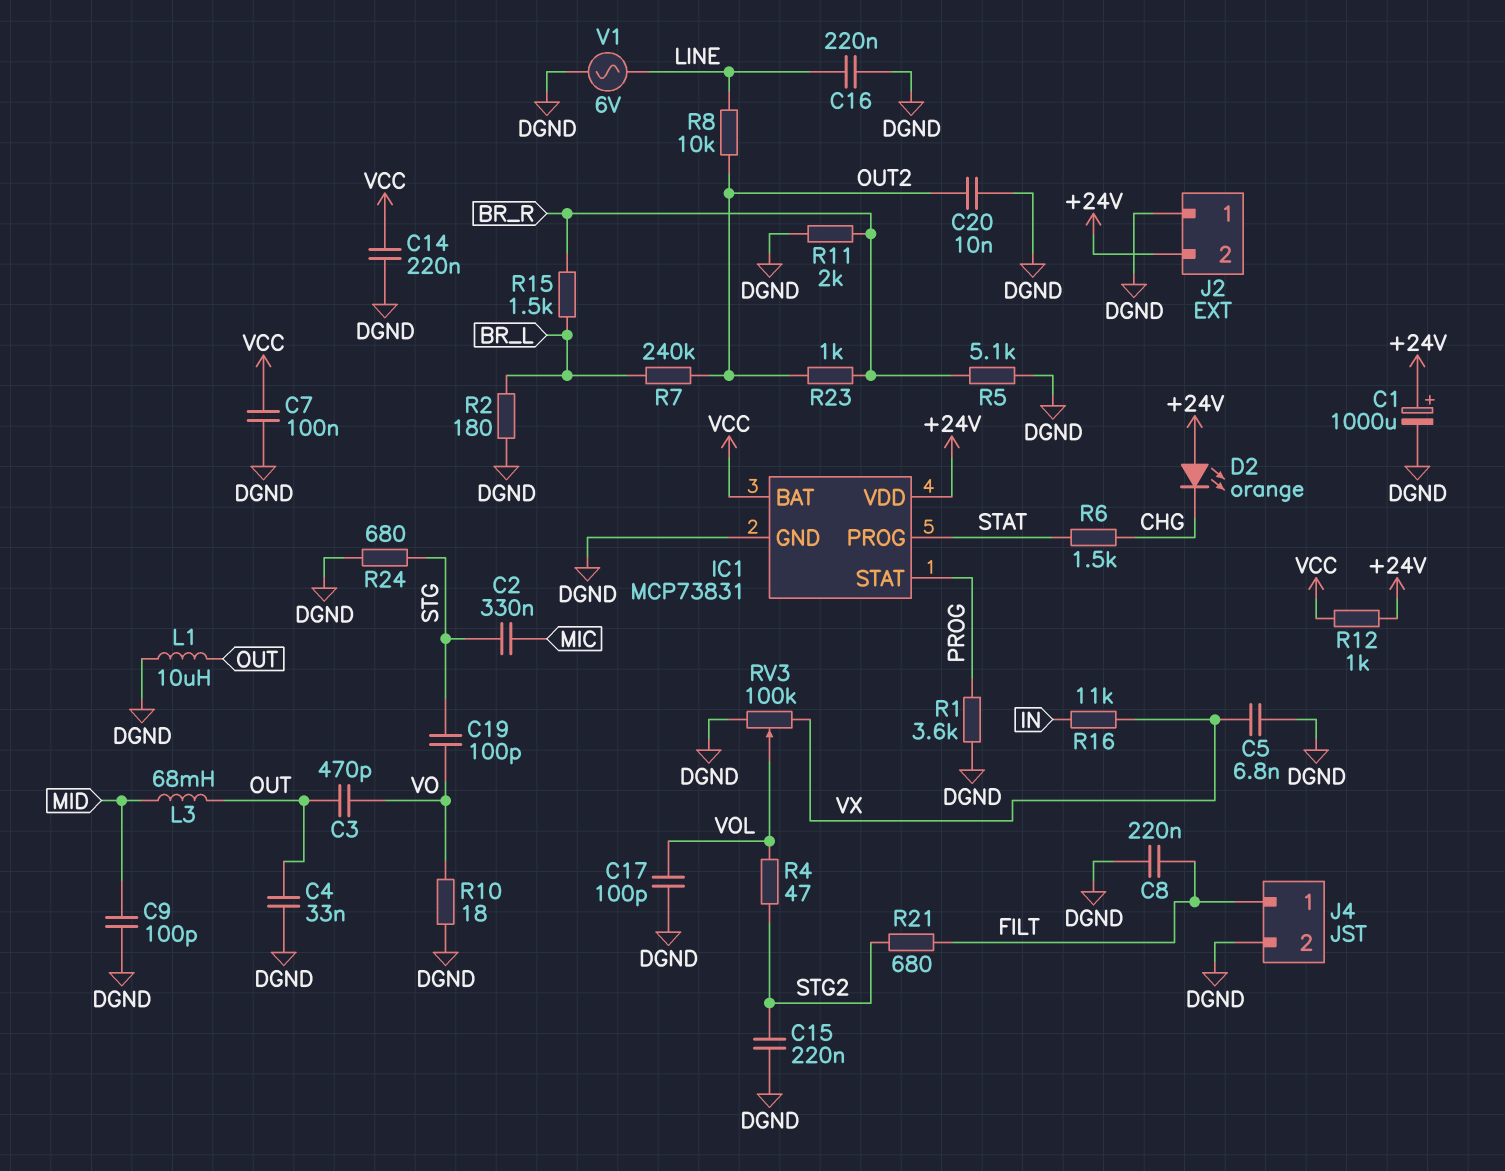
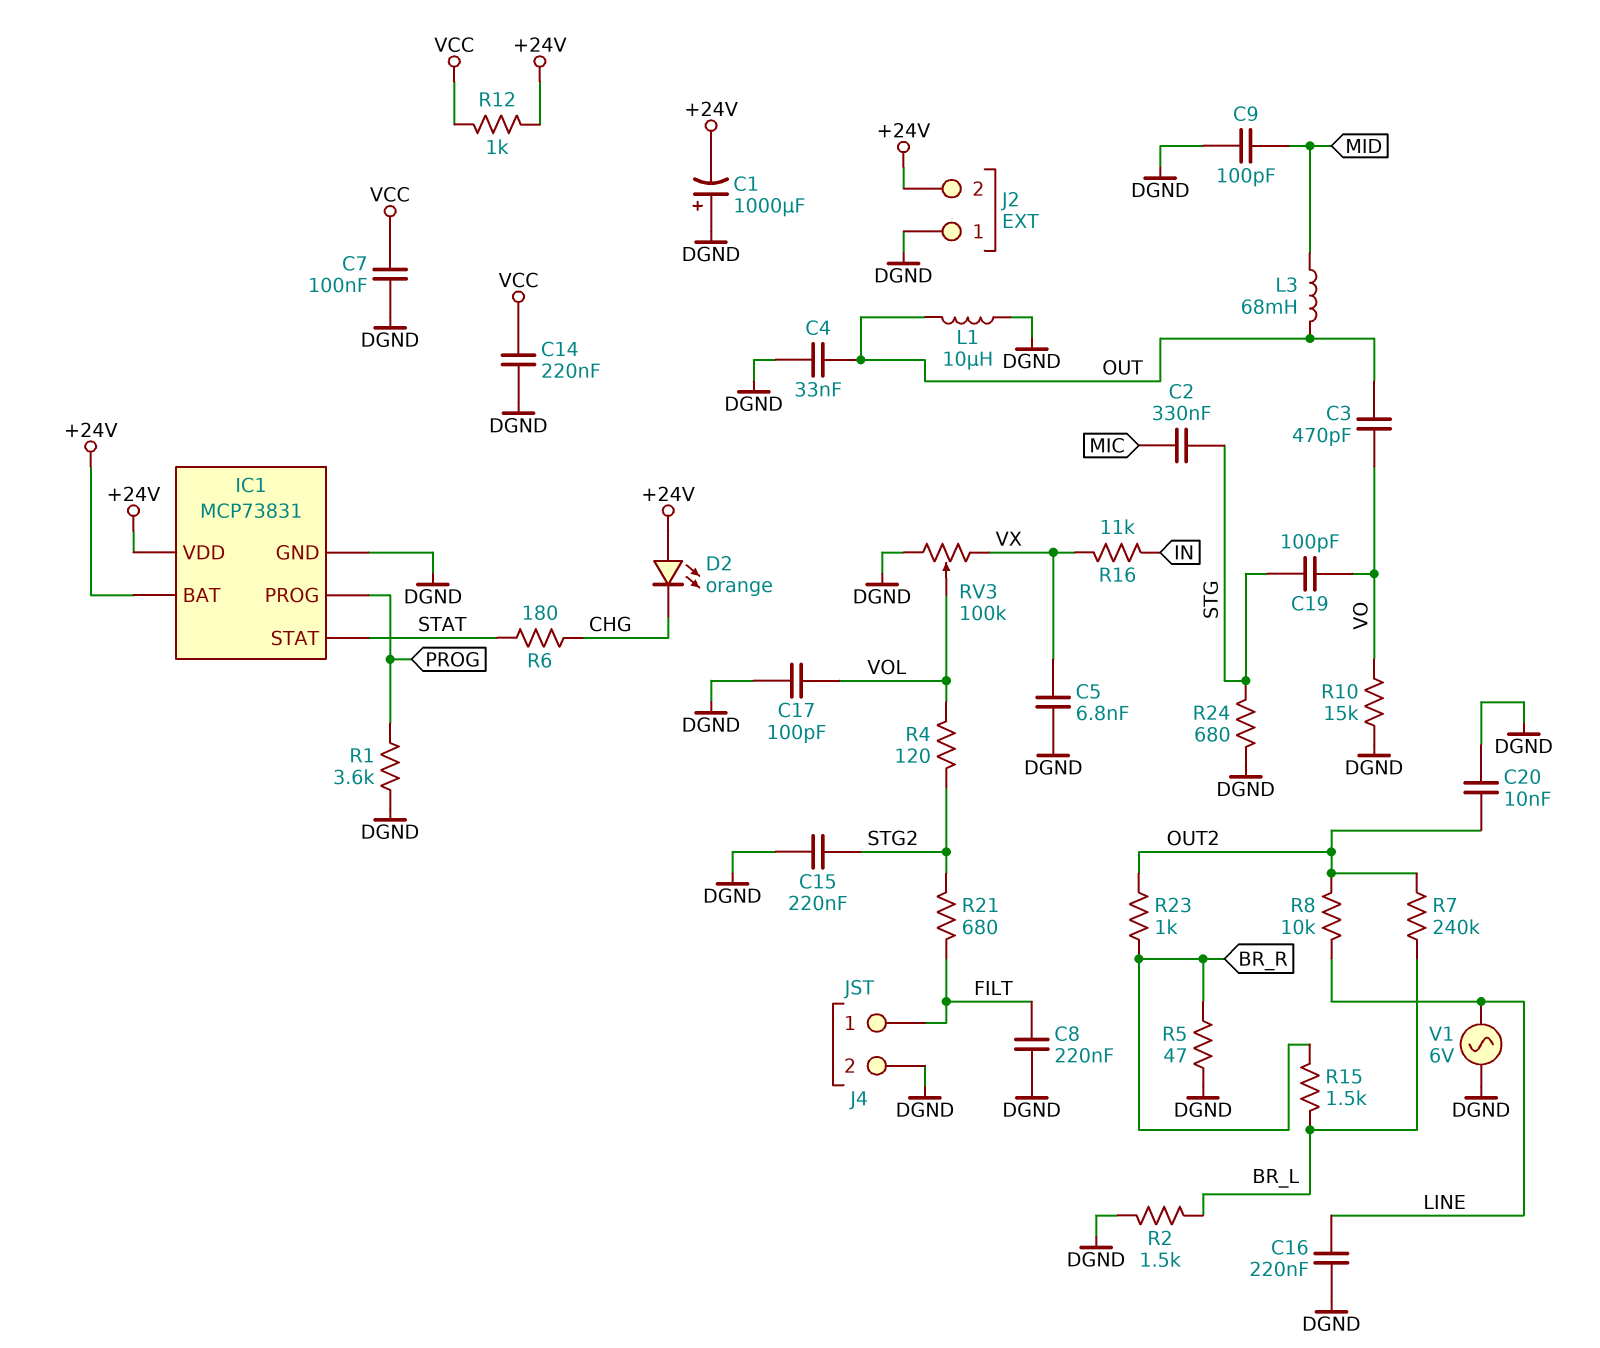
C1: 1000uF (plus +24V, minus DGND) -> 1000uF (plus DGND, minus +24V)
IC1 pin BAT: VCC -> +24V
IC1 pin PROG: STAT -> PROG
IC1 pin STAT: PROG -> STAT
R2: 180 (BR_L, DGND) -> 1.5k (BR_L, DGND)
R4: 47 (STG2, VOL) -> 120 (STG2, VOL)
R5: 5.1k (BR_R, DGND) -> 47 (BR_R, DGND)
R6: 1.5k (CHG, STAT) -> 180 (CHG, STAT)
R10: 18 (DGND, VO) -> 15k (DGND, VO)
R11: 2k (BR_R, DGND) -> none

